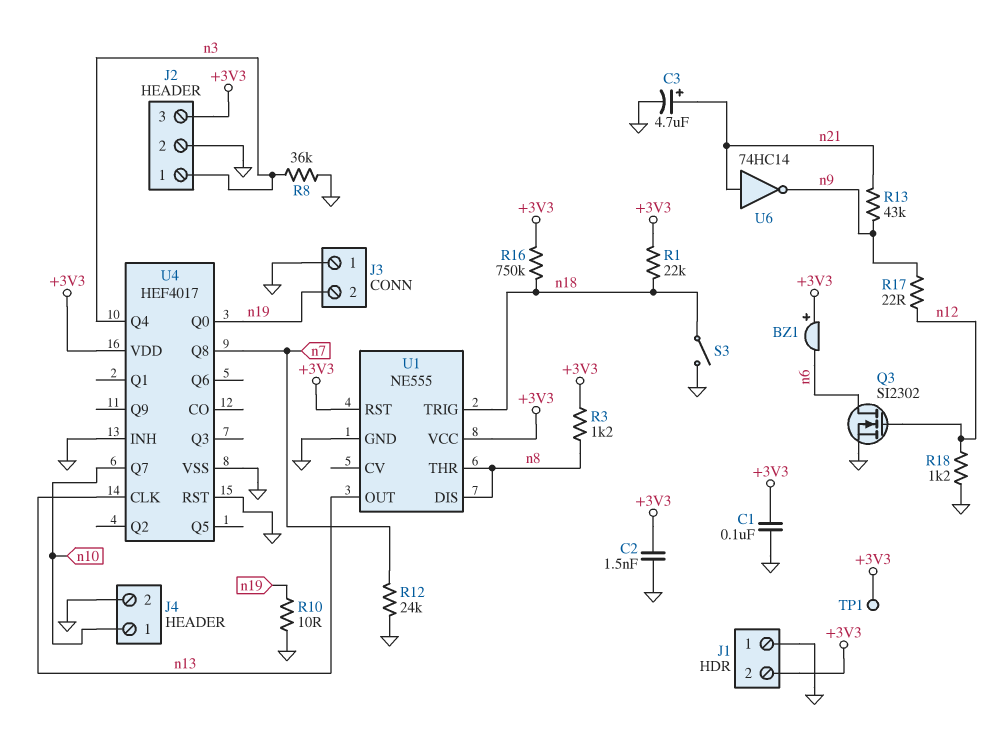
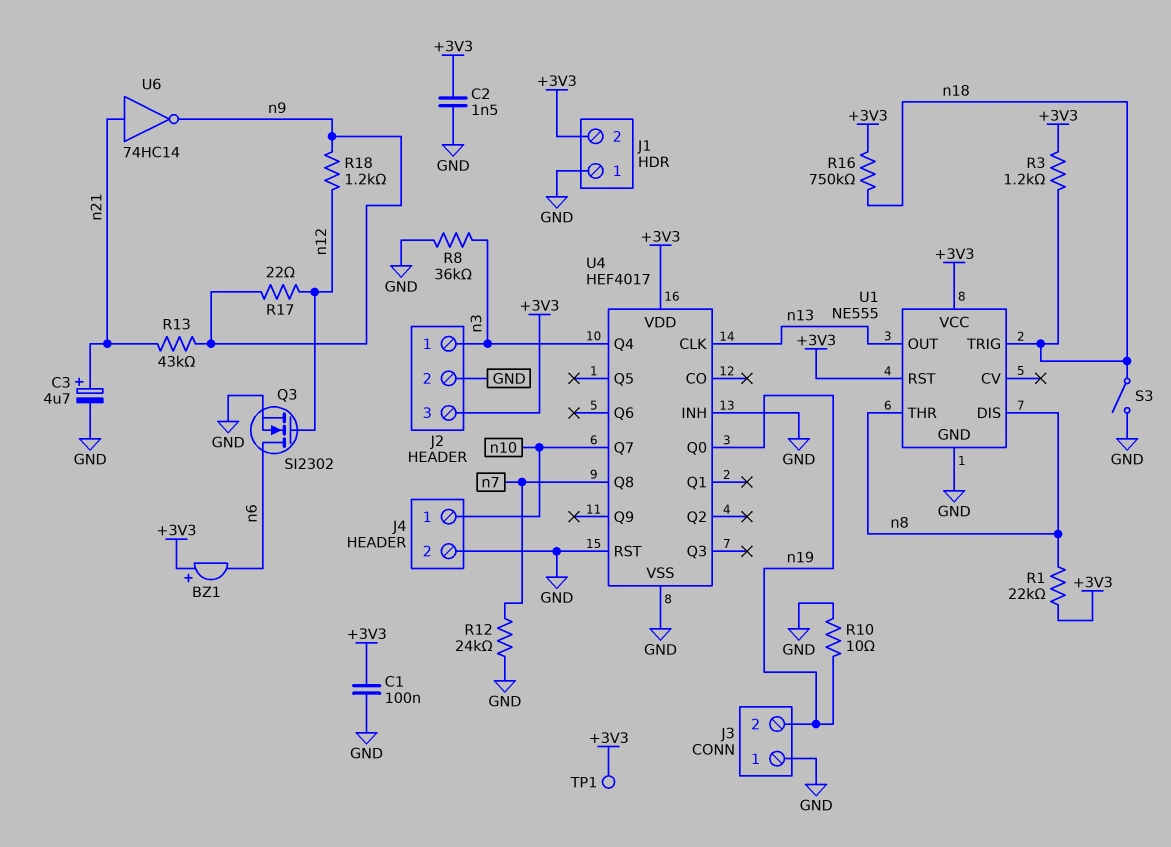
R1: 22k (+3V3, n18) -> 22k (+3V3, n8)
R3: 1.2k (+3V3, n8) -> 1.2k (+3V3, n18)
R18: 1.2k (GND, n12) -> 1.2k (n9, n12)

